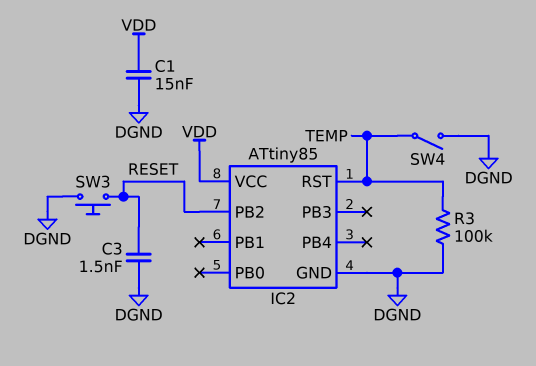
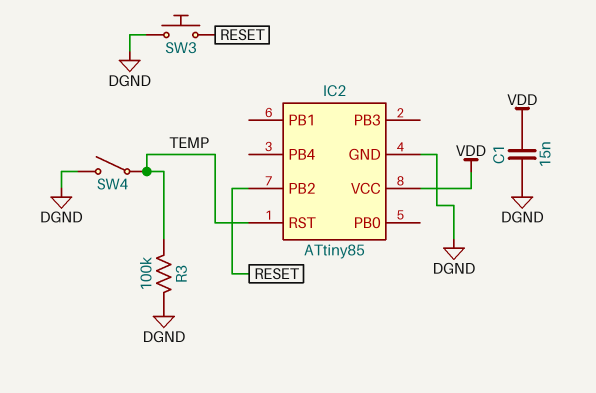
C3: 1.5nF (DGND, RESET) -> none

